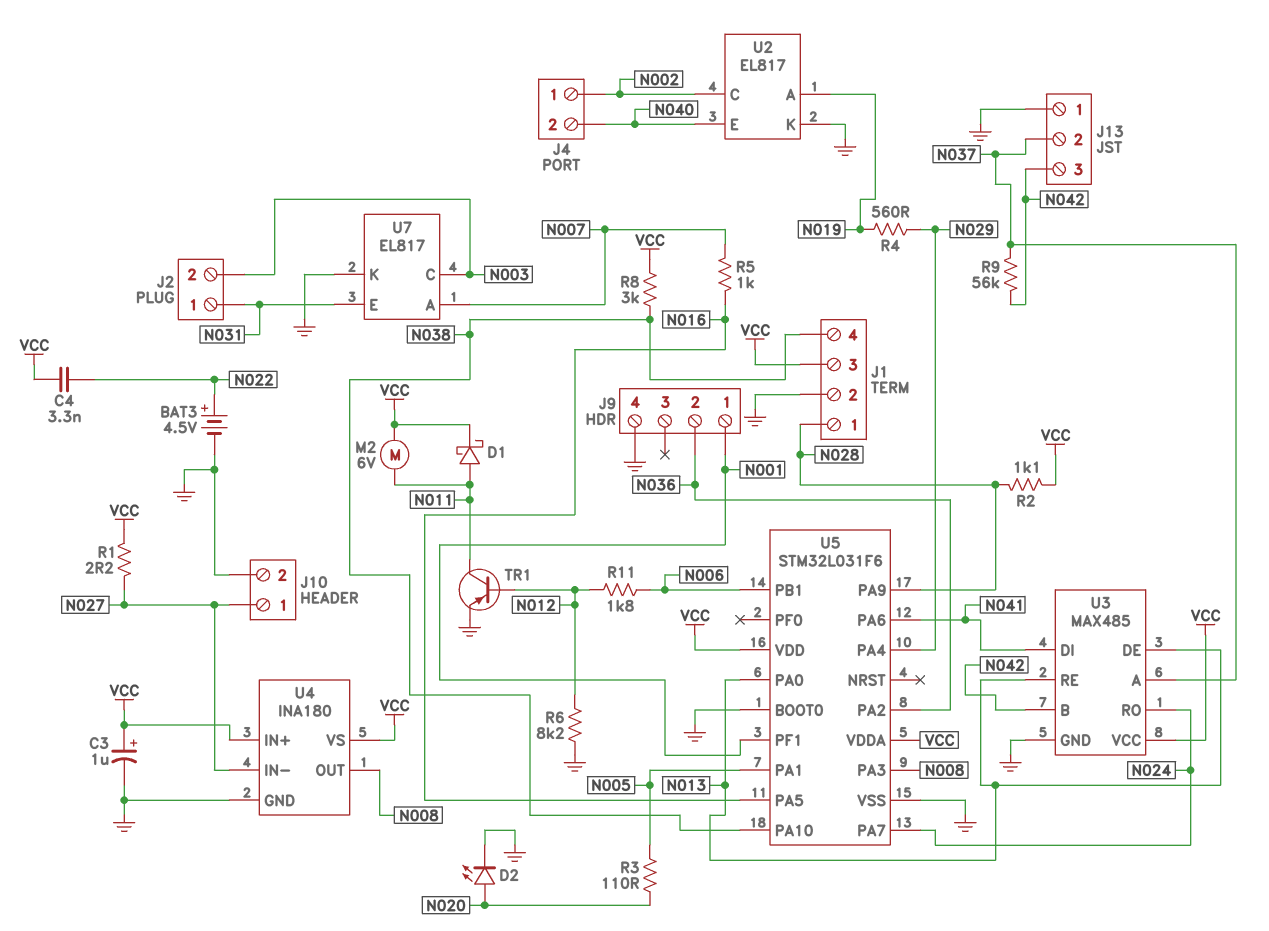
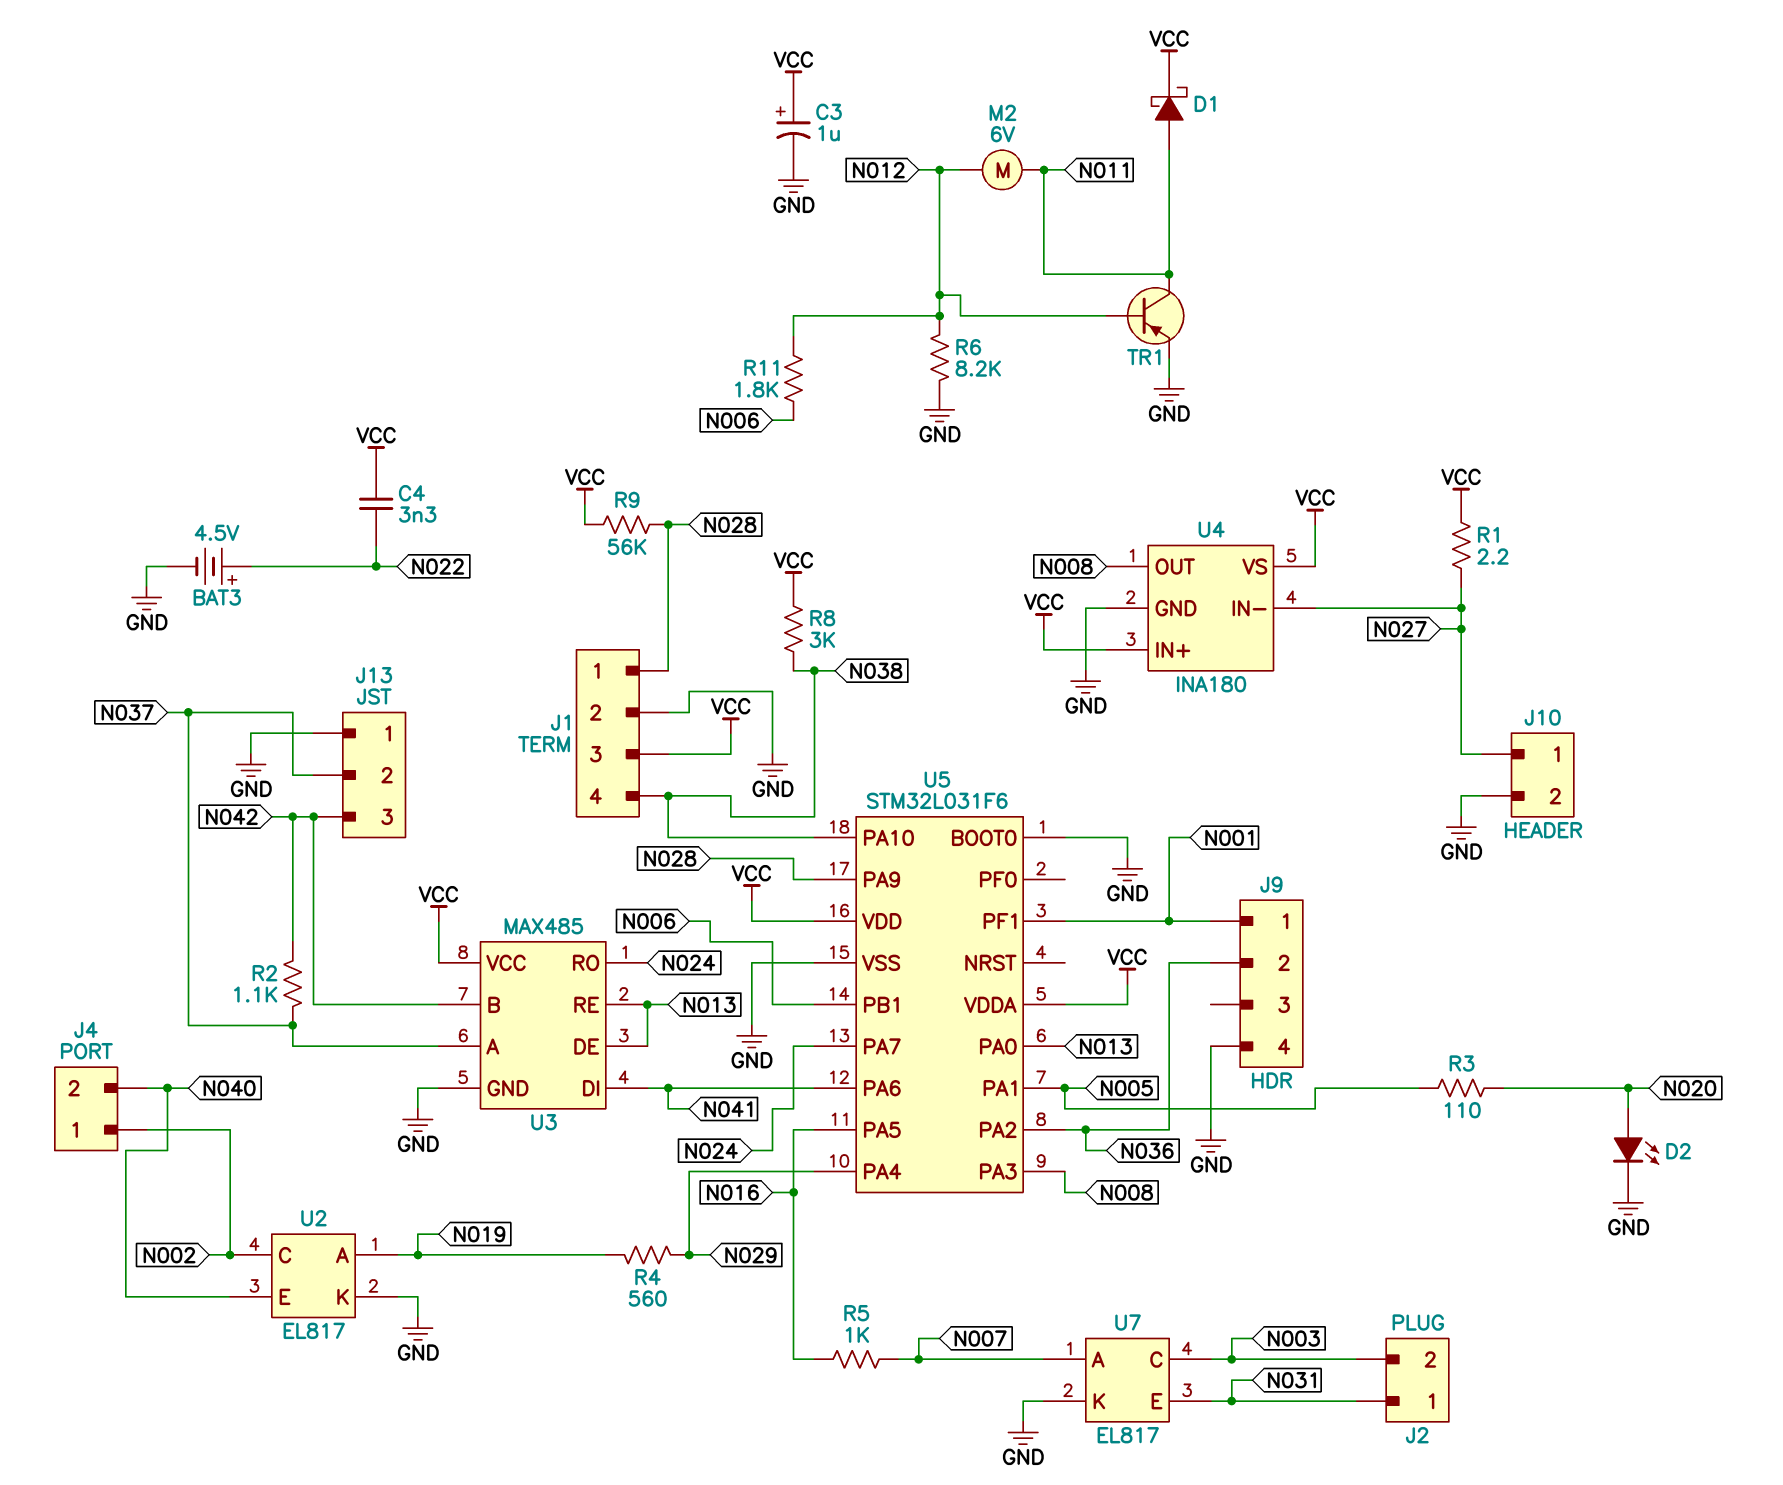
M2: motor 6V (N011, VCC) -> motor 6V (N011, N012)
R2: 1.1k (N028, VCC) -> 1.1k (N037, N042)
R9: 56k (N037, N042) -> 56k (N028, VCC)

